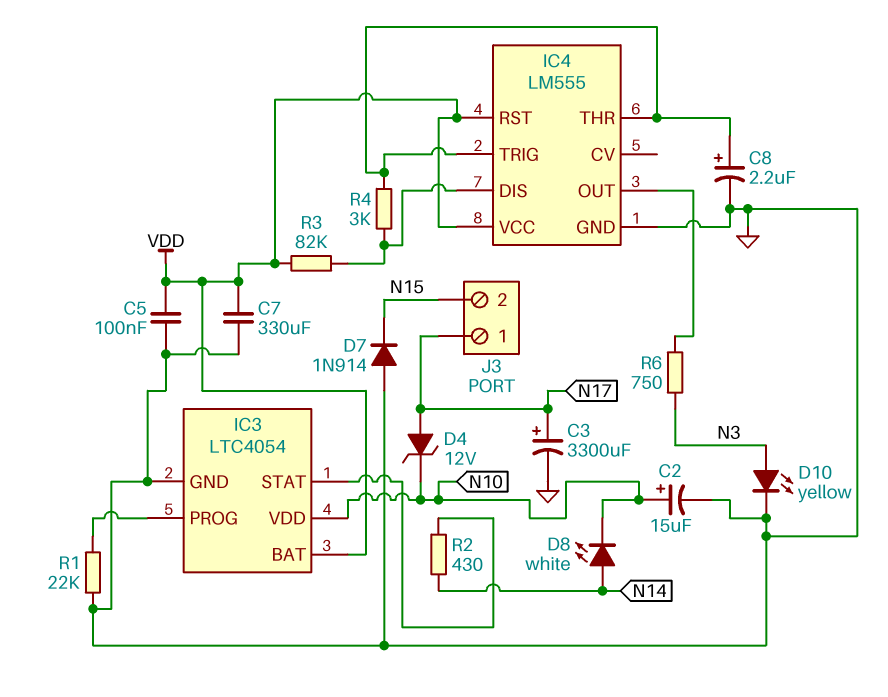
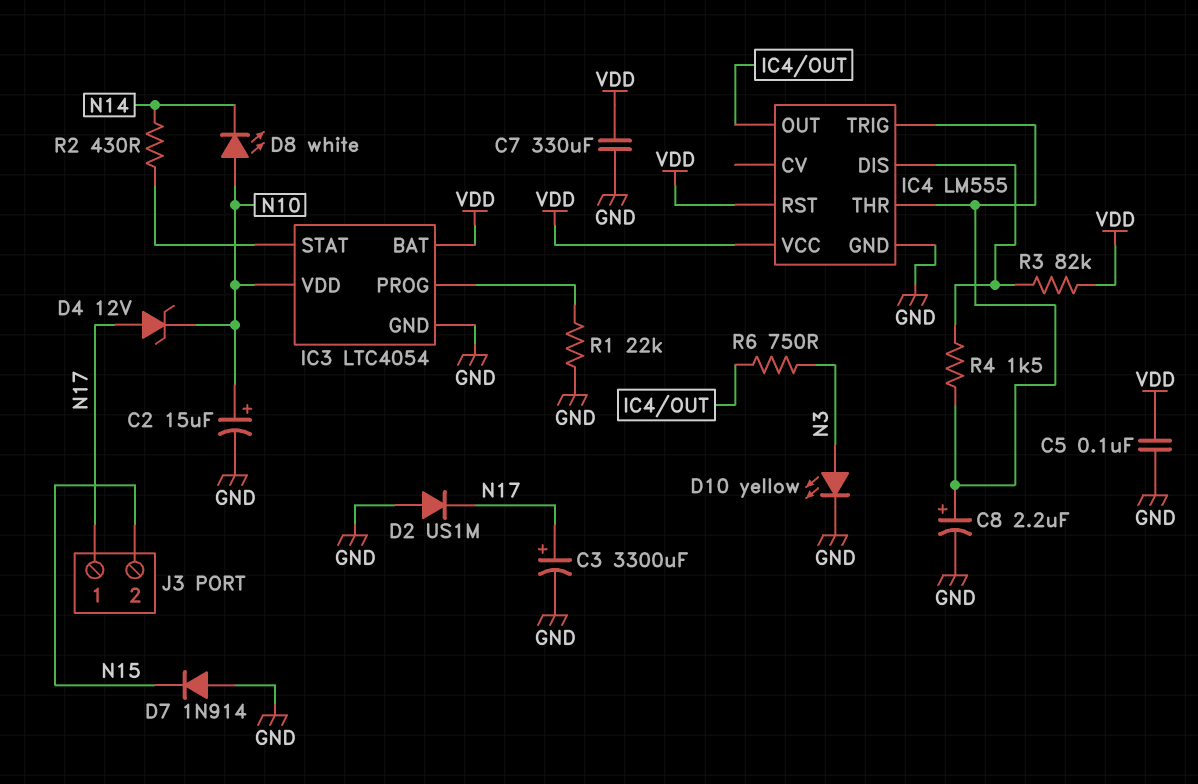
D2: none -> diode US1M (A GND, K N17)
D8: LED white (A N14, K N10) -> LED white (A N10, K N14)
R4: 3k (IC4/DIS, IC4/THR) -> 1.5k (IC4/DIS, IC4/THR)

